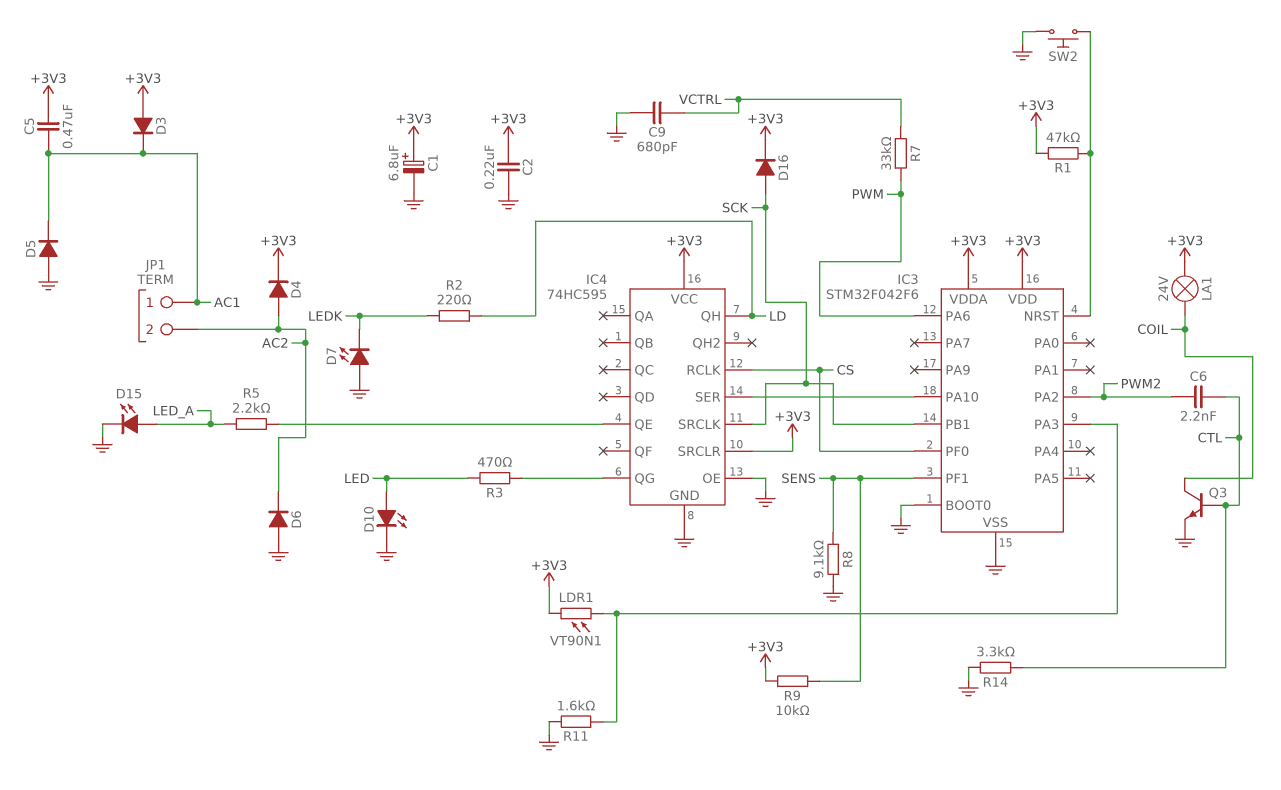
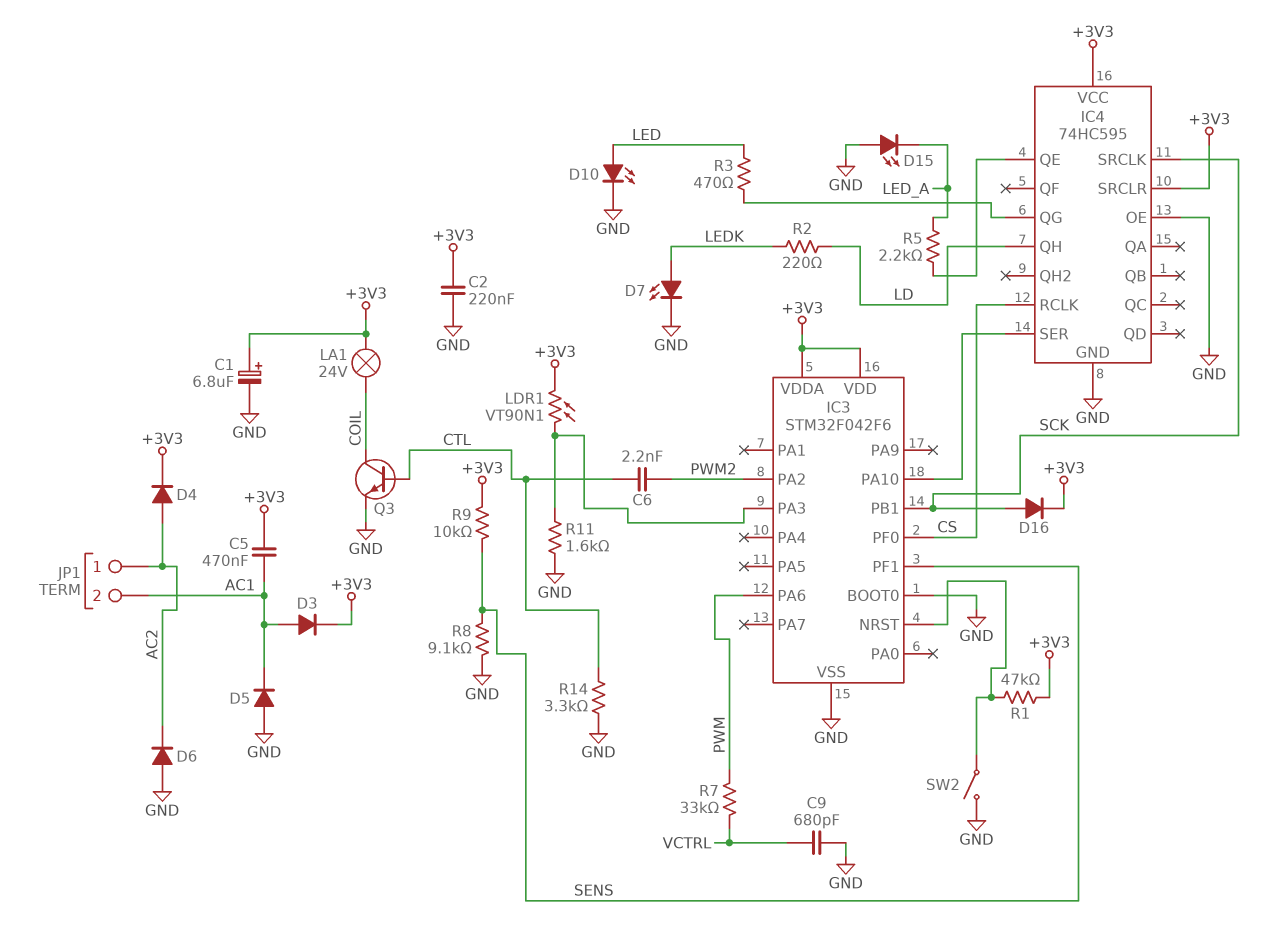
D3: diode (A +3V3, K AC1) -> diode (A AC1, K +3V3)
D7: LED (A GND, K LEDK) -> LED (A LEDK, K GND)
D15: LED (A LED_A, K GND) -> LED (A GND, K LED_A)
JP1 pin 1: AC1 -> AC2
JP1 pin 2: AC2 -> AC1
SW2: button (GND, IC3/NRST) -> switch (GND, IC3/NRST)

